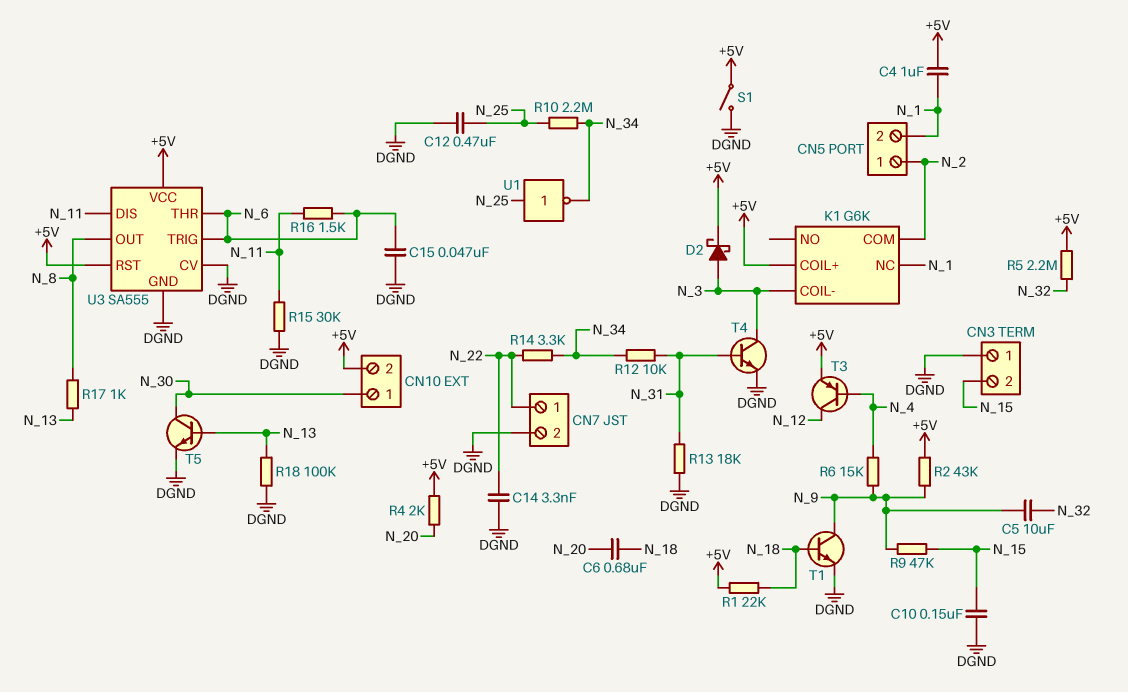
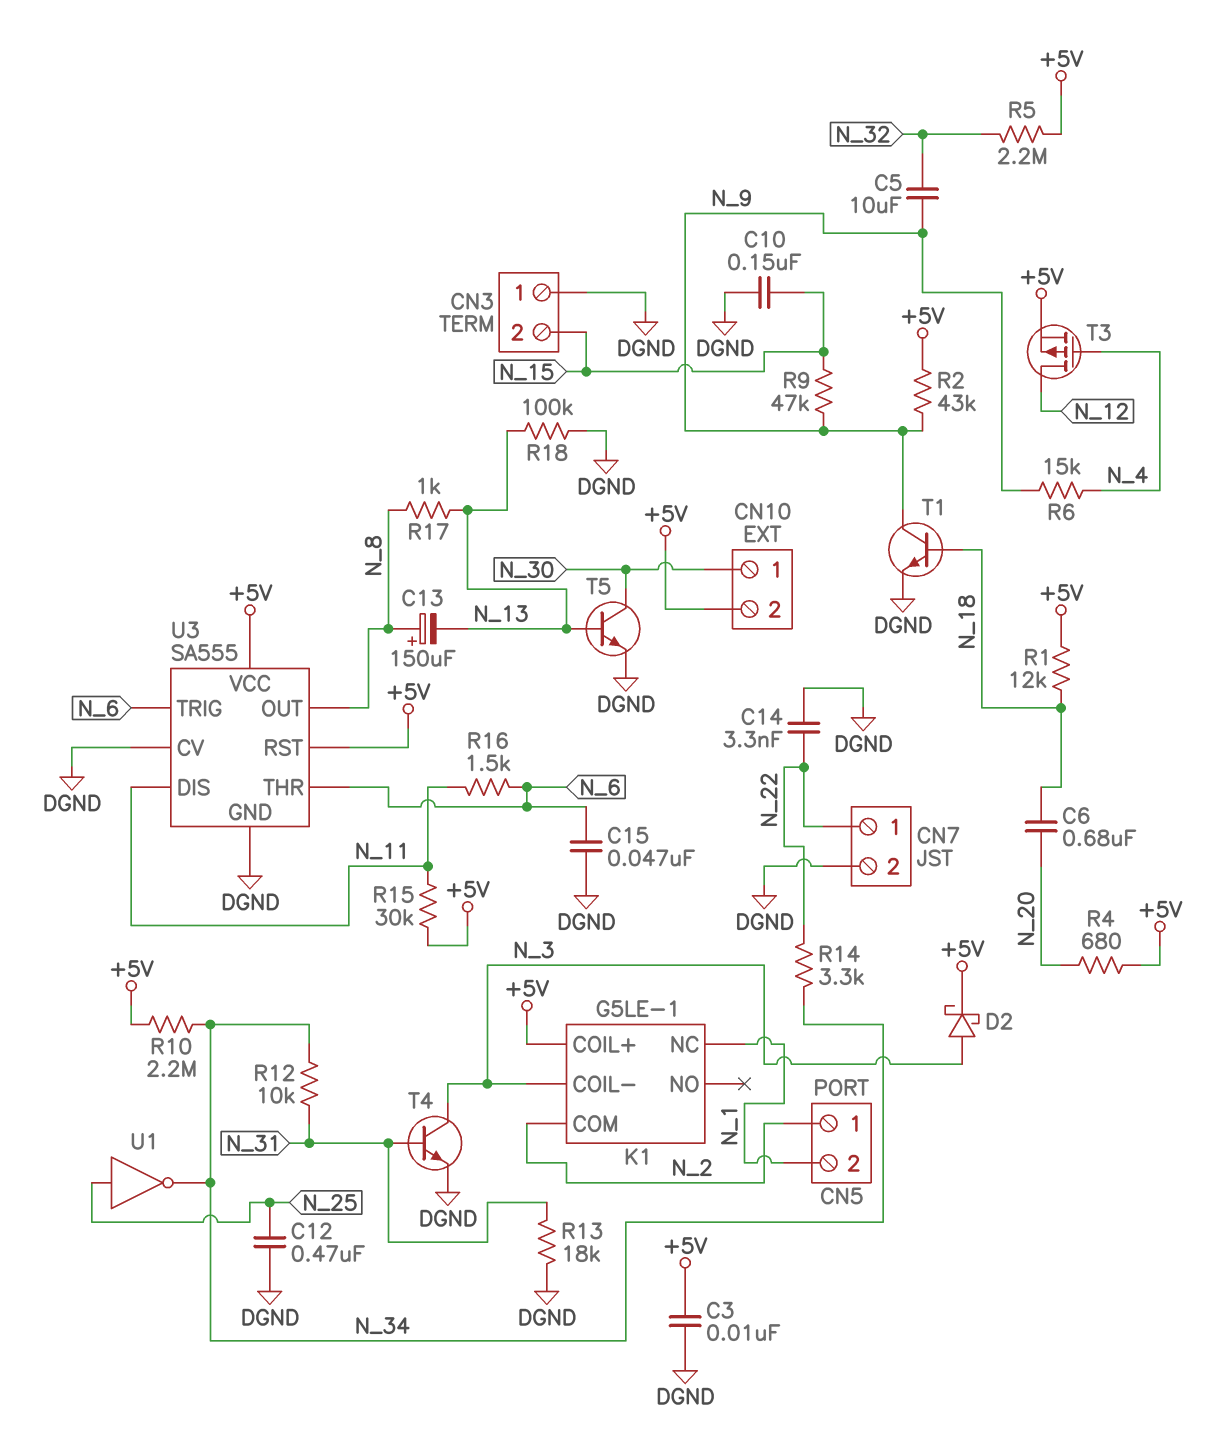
C3: none -> 10nF (+5V, DGND)
C4: 1uF (+5V, N_1) -> none
C13: none -> 150uF (plus N_8, minus N_13)
K1: G6K -> G5LE-1
R1: 22k (+5V, N_18) -> 12k (+5V, N_18)
R4: 2k (+5V, N_20) -> 680 (+5V, N_20)
R10: 2.2M (N_25, N_34) -> 2.2M (+5V, N_34)
R15: 30k (DGND, N_11) -> 30k (+5V, N_11)
S1: switch (+5V, DGND) -> none
T3: PNP (B N_4, C N_12, E +5V) -> PMOS (G N_4, D N_12, S +5V)

